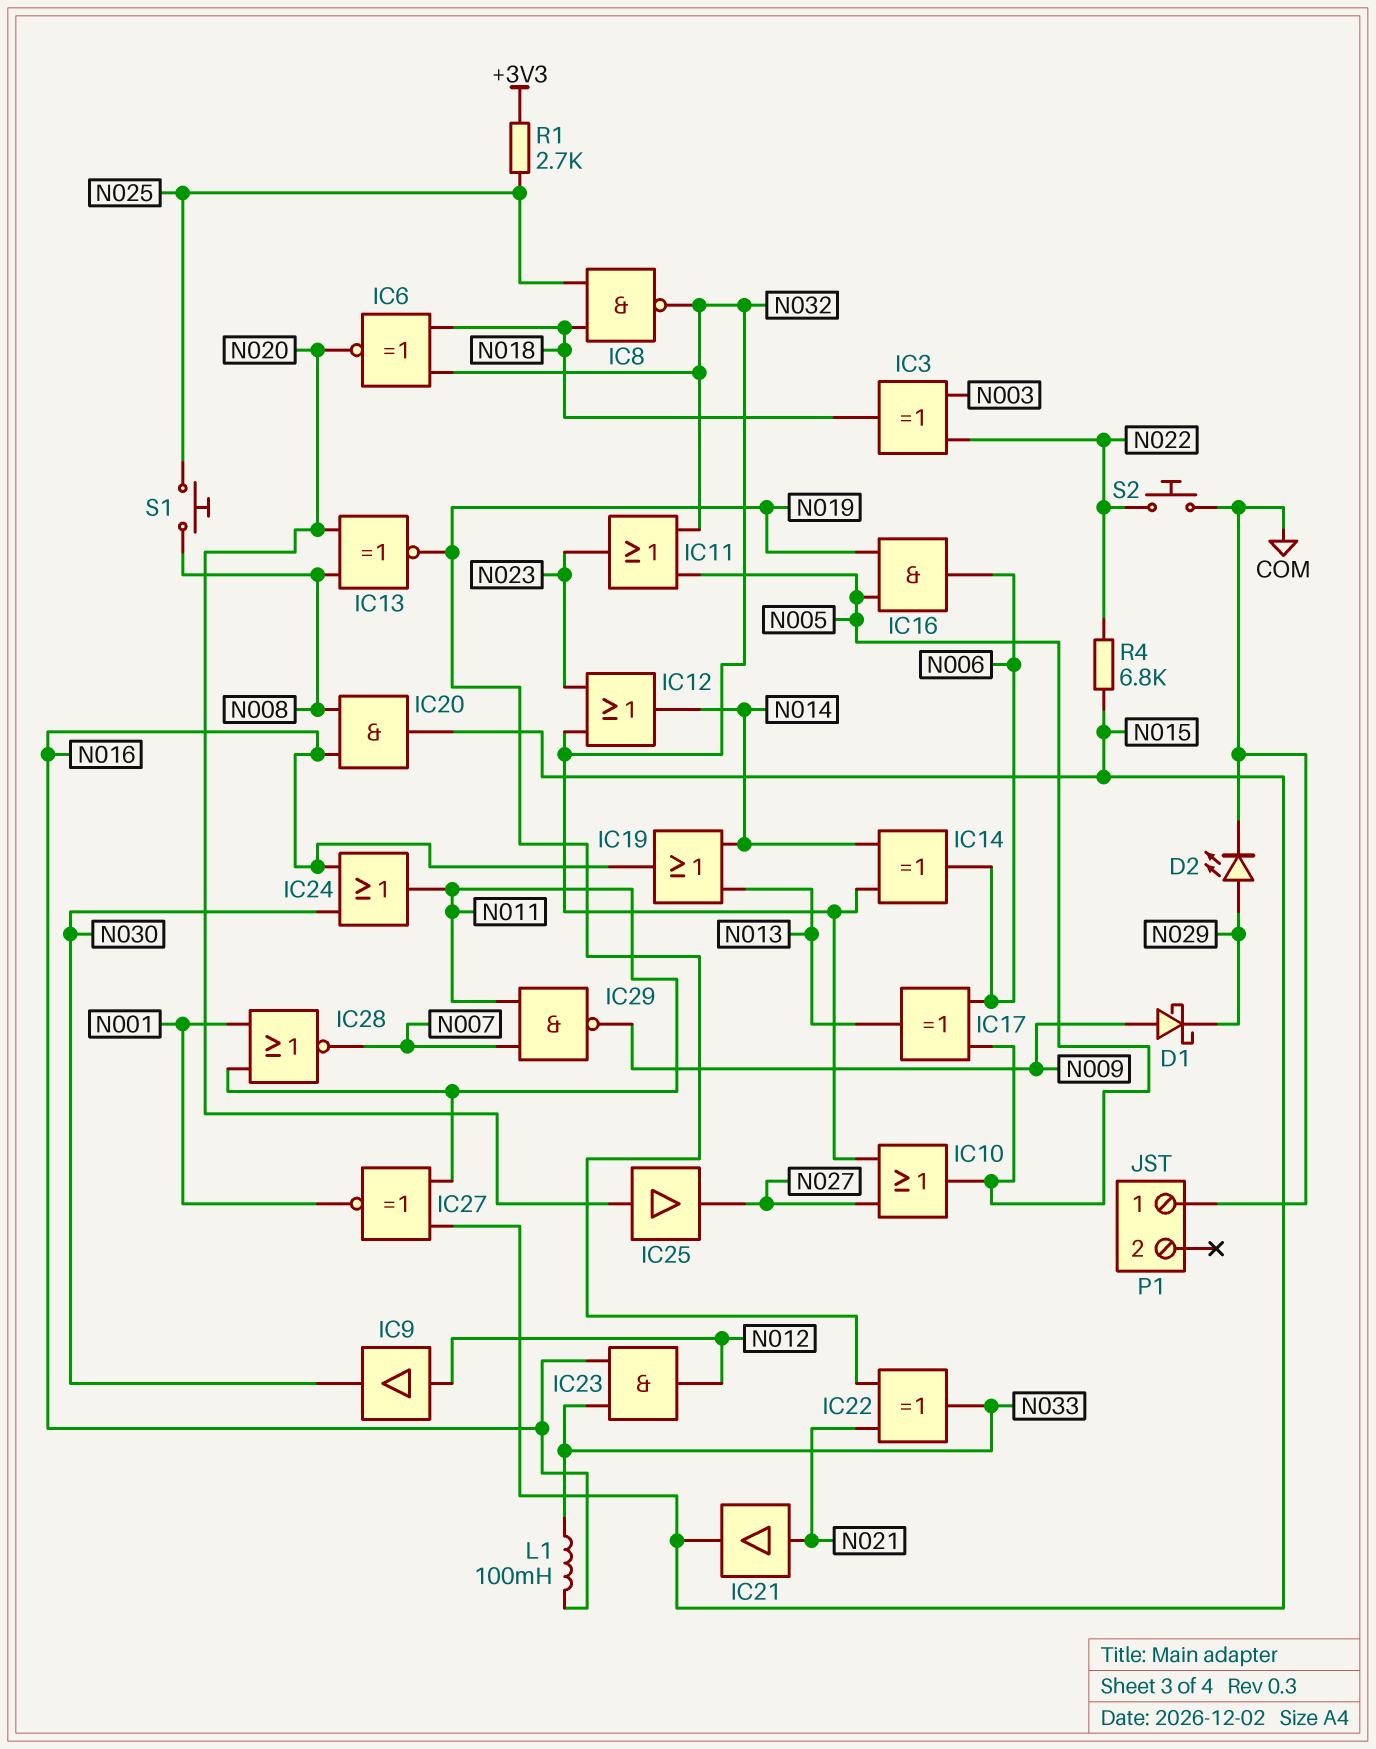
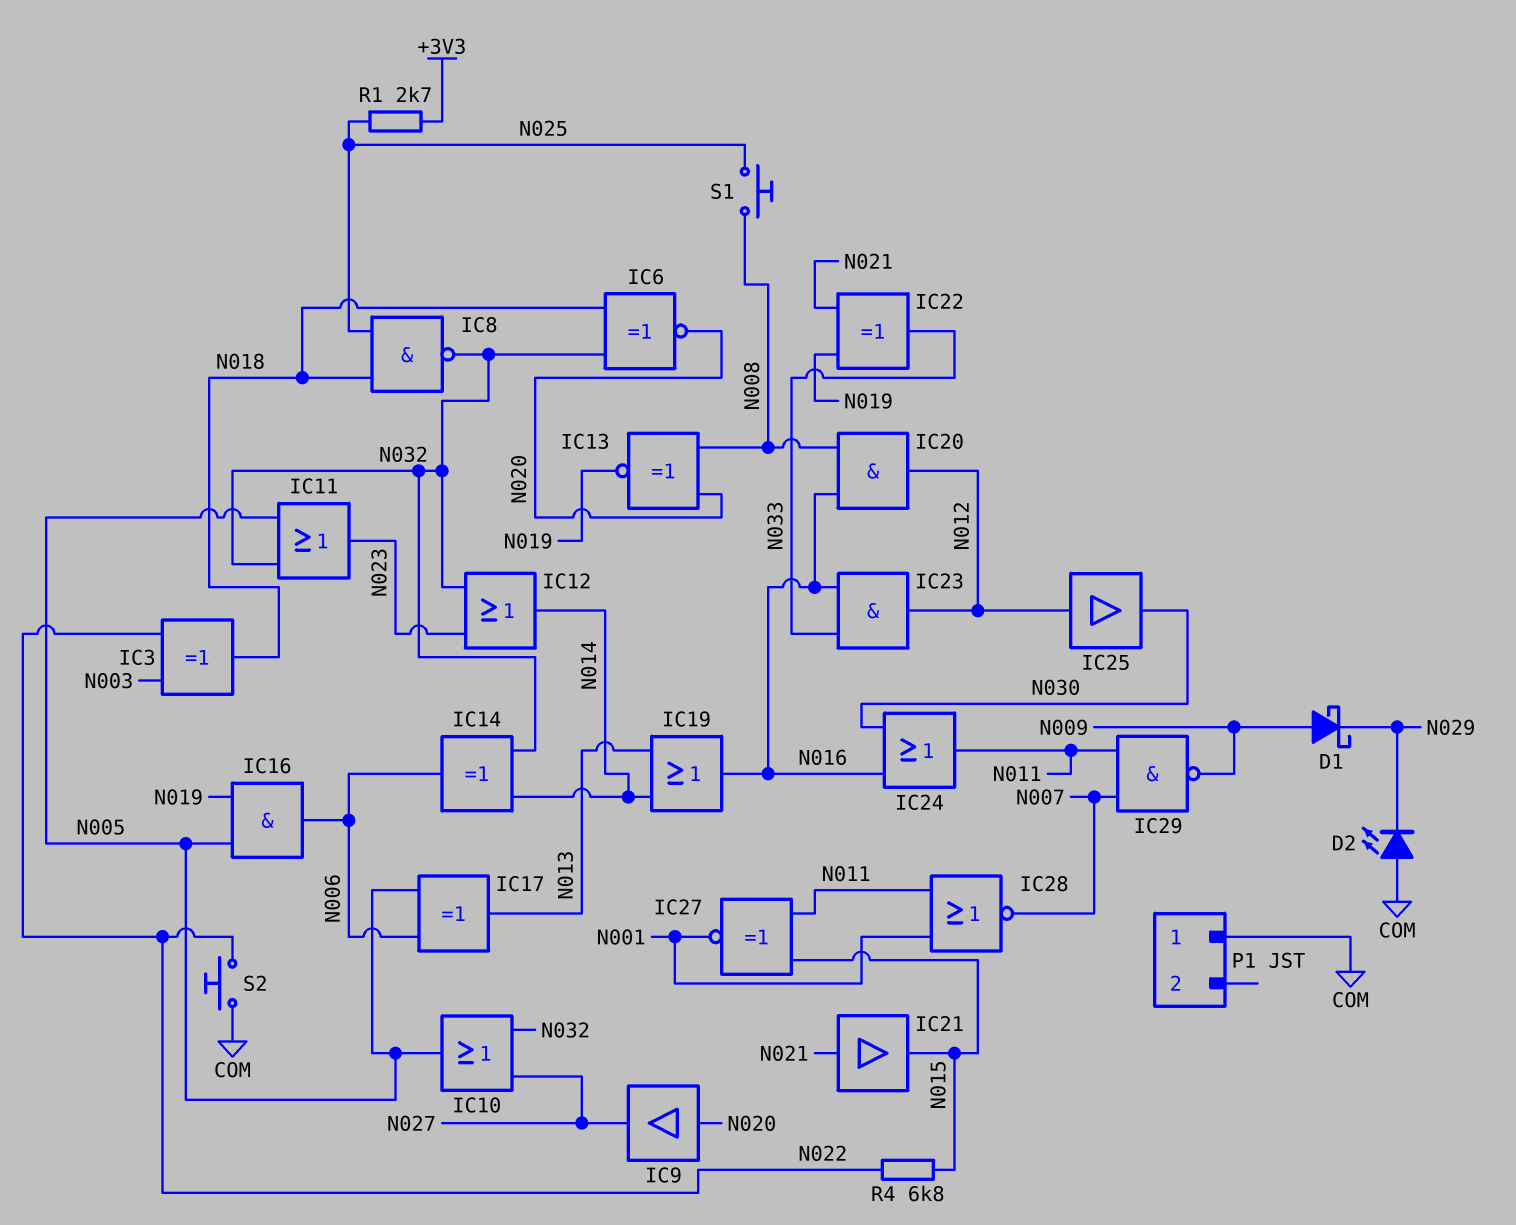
D2: LED (A N029, K COM) -> LED (A COM, K N029)
IC9: buffer (in N012, out N030) -> buffer (in N020, out N027)
IC20: AND (in N008, in N016, out N015) -> AND (in N008, in N016, out N012)
IC25: buffer (in N020, out N027) -> buffer (in N012, out N030)
L1: 100mH (N016, N033) -> none

